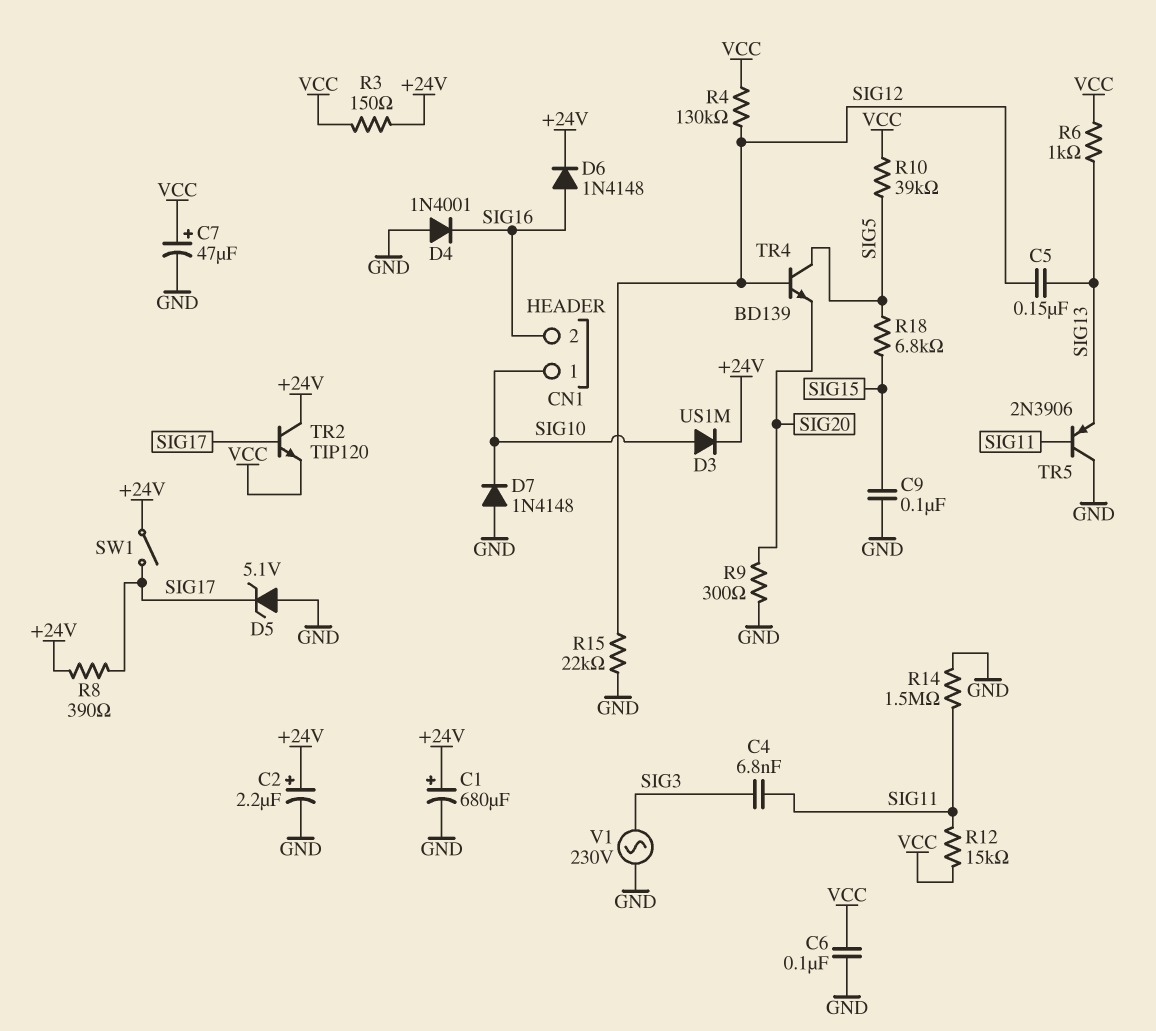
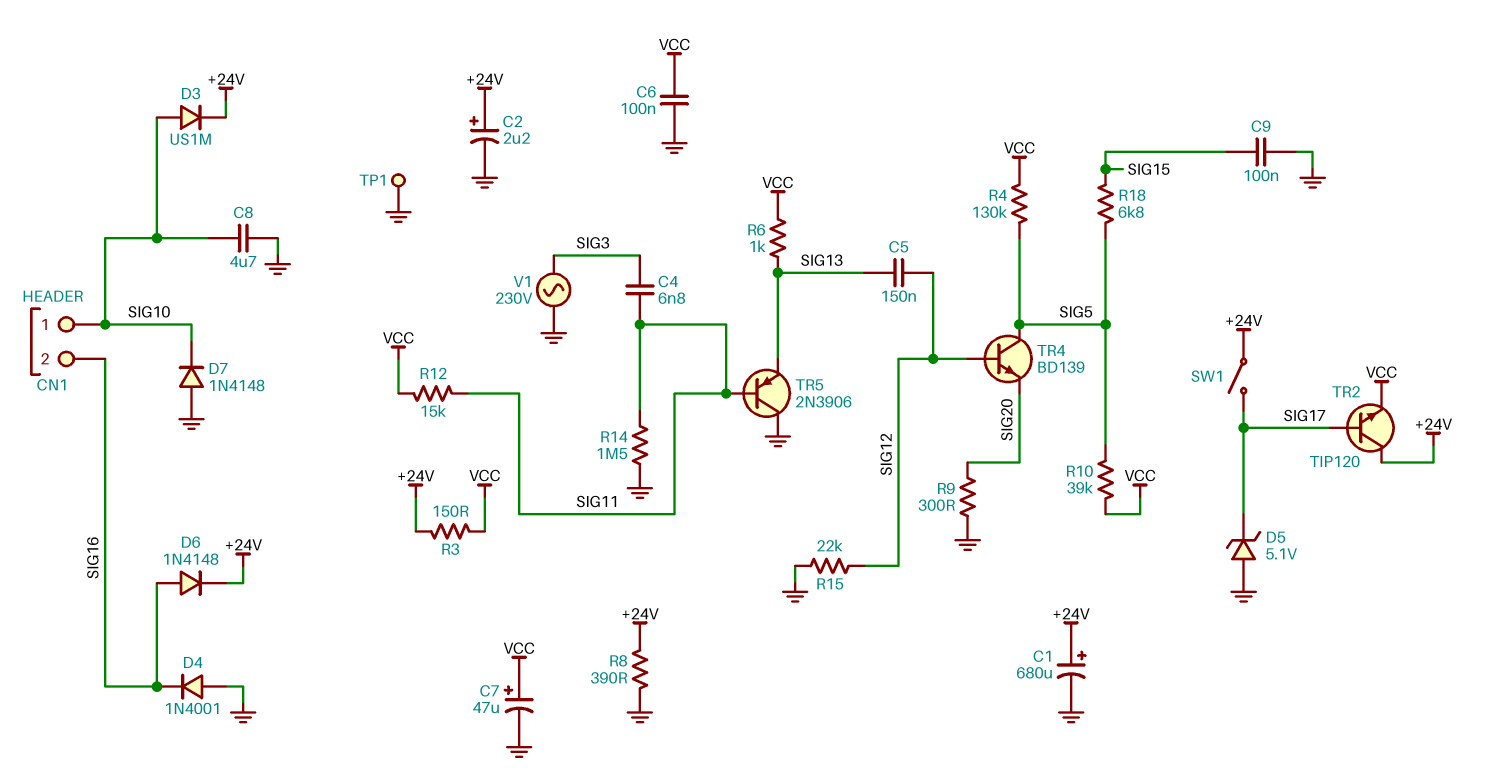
C8: none -> 4.7uF (GND, SIG10)
R4: 130k (SIG12, VCC) -> 130k (SIG5, VCC)
R8: 390 (+24V, SIG17) -> 390 (+24V, GND)
TP1: none -> test point (GND)

